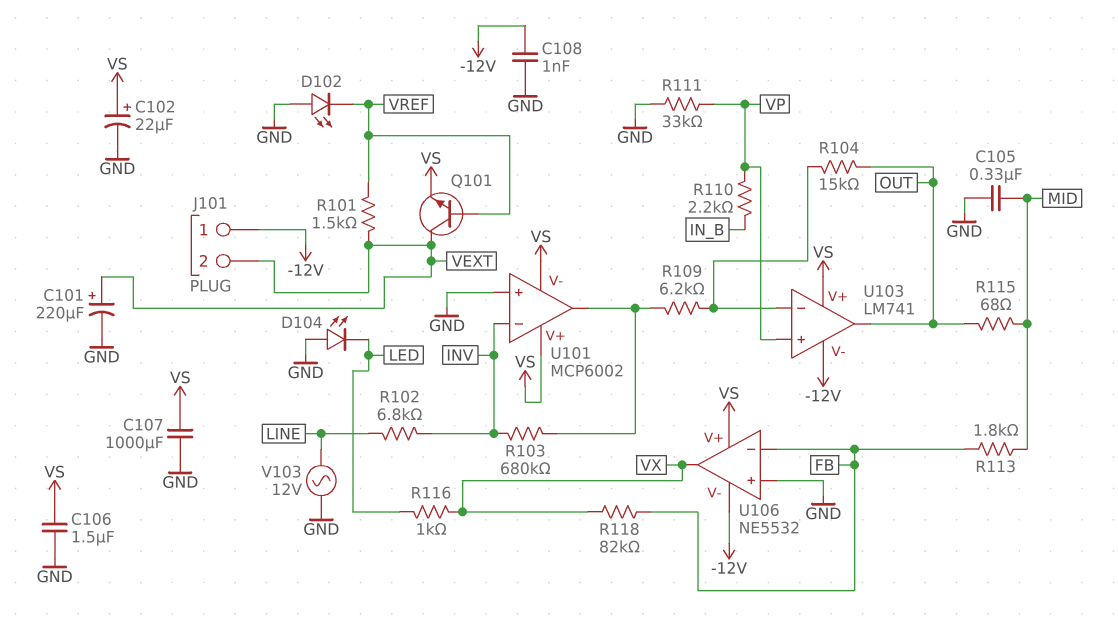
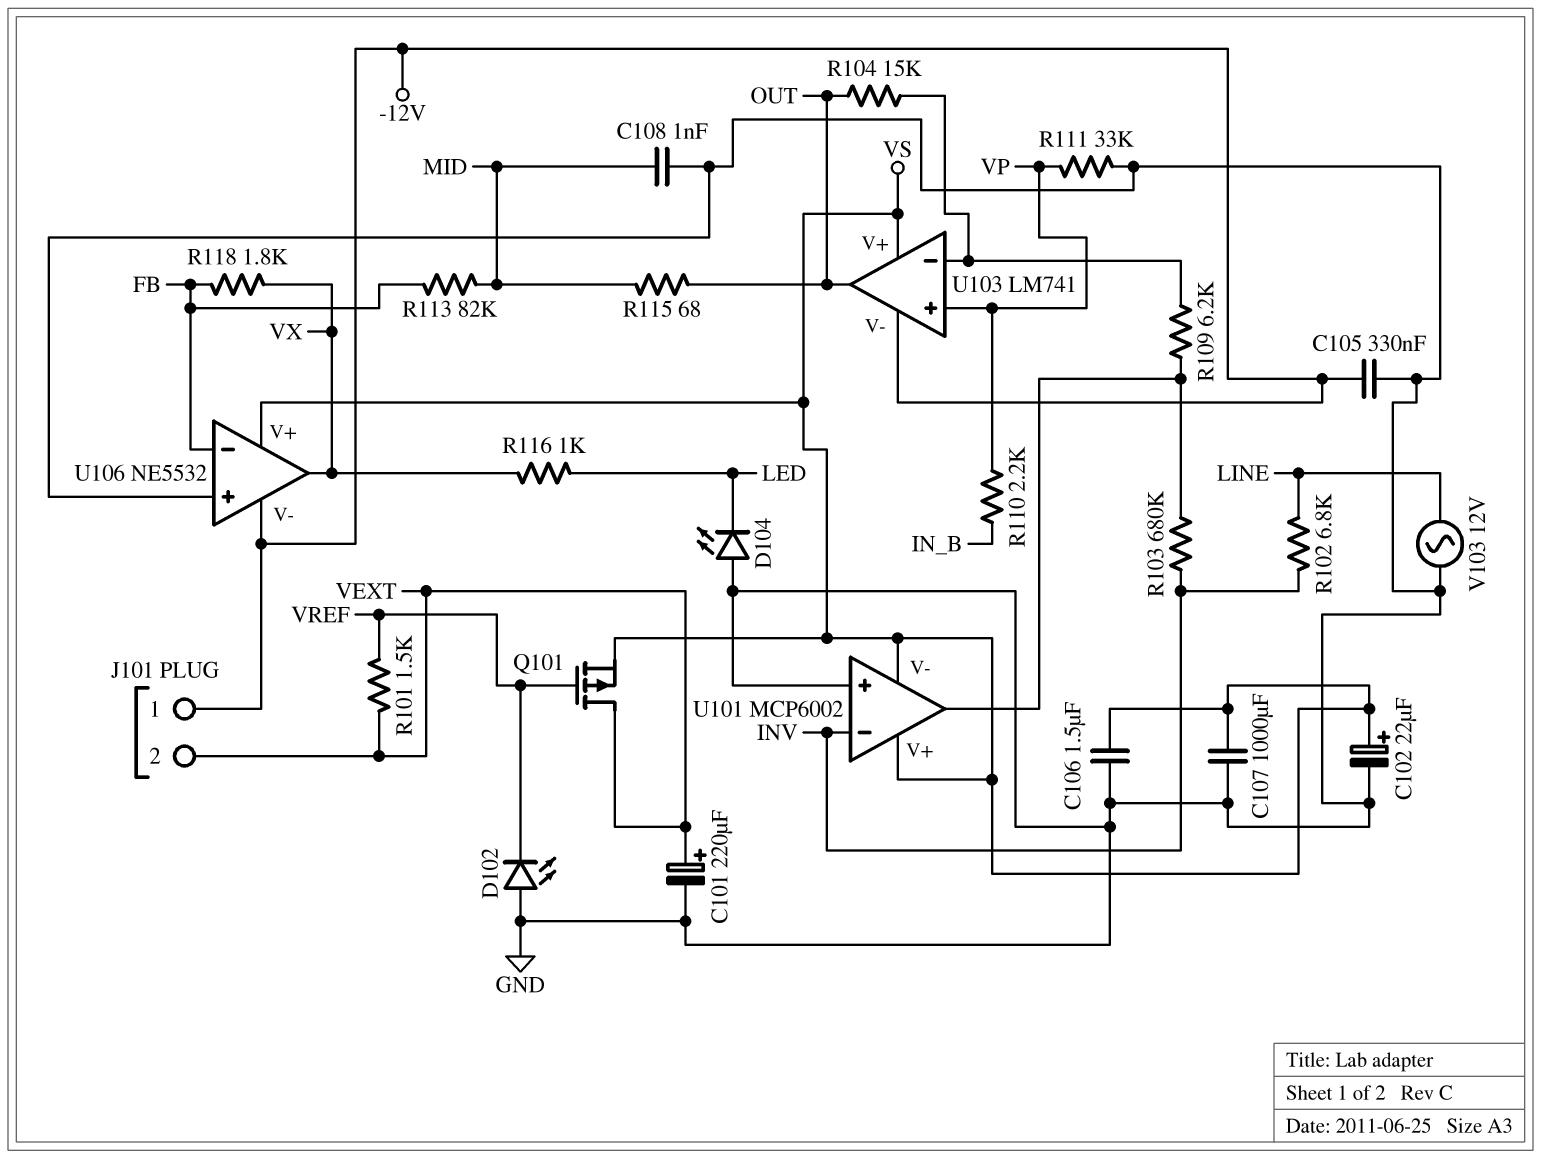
C105: 330nF (GND, MID) -> 330nF (-12V, GND)
C108: 1nF (-12V, GND) -> 1nF (GND, MID)
Q101: NPN (B VREF, C VEXT, E VS) -> PMOS (G VREF, D VEXT, S VS)
R113: 1.8k (FB, MID) -> 82k (FB, MID)
R118: 82k (FB, VX) -> 1.8k (FB, VX)

